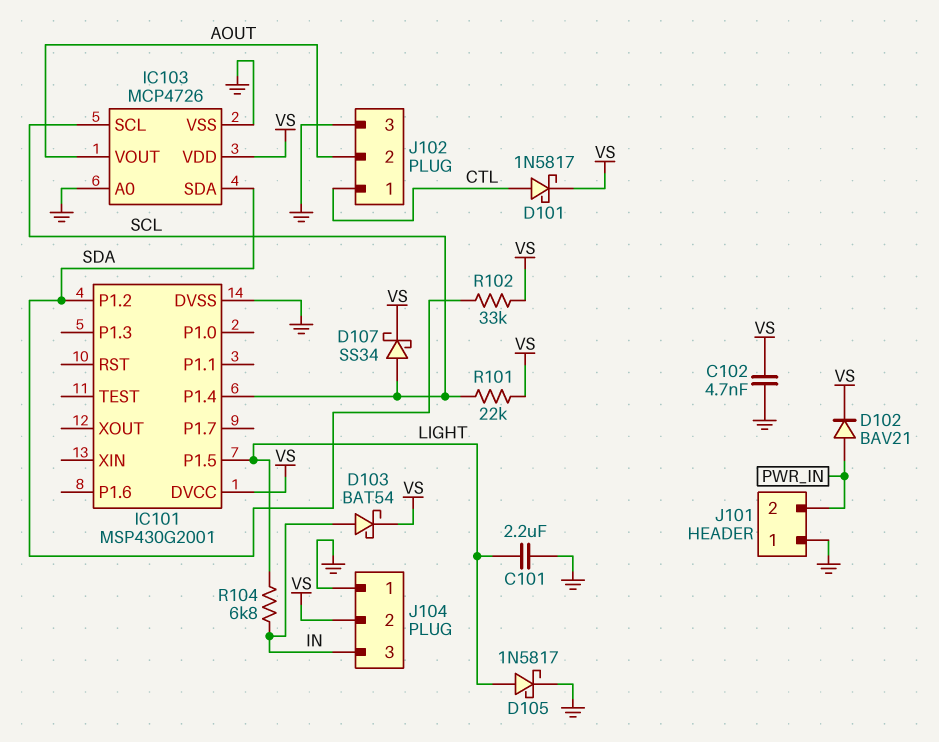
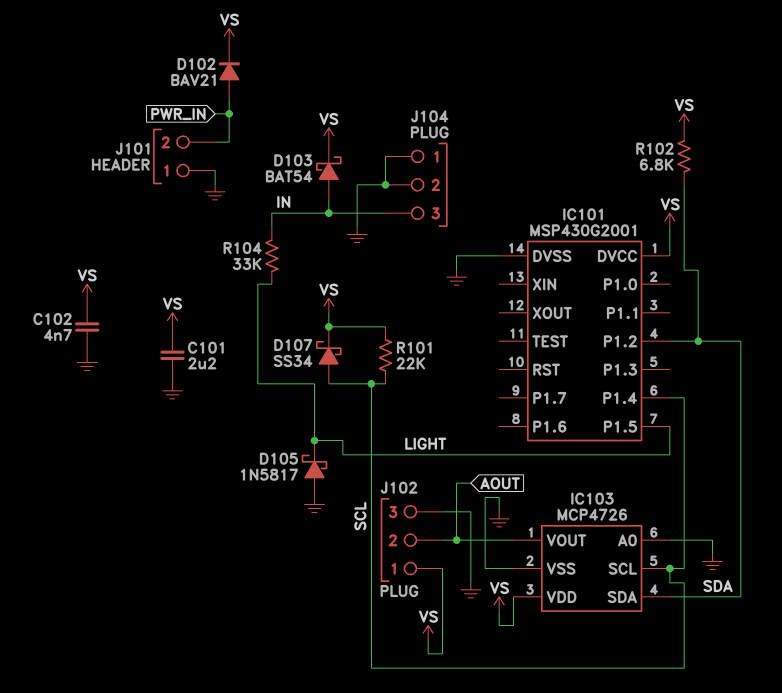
C101: 2.2uF (GND, LIGHT) -> 2.2uF (GND, VS)
D101: schottky 1N5817 (A CTL, K VS) -> none
D105: schottky 1N5817 (A LIGHT, K GND) -> schottky 1N5817 (A GND, K LIGHT)
J102 pin 1: CTL -> VS
J104 pin 2: VS -> GND
R102: 33k (SDA, VS) -> 6.8k (SDA, VS)
R104: 6.8k (IN, LIGHT) -> 33k (IN, LIGHT)

